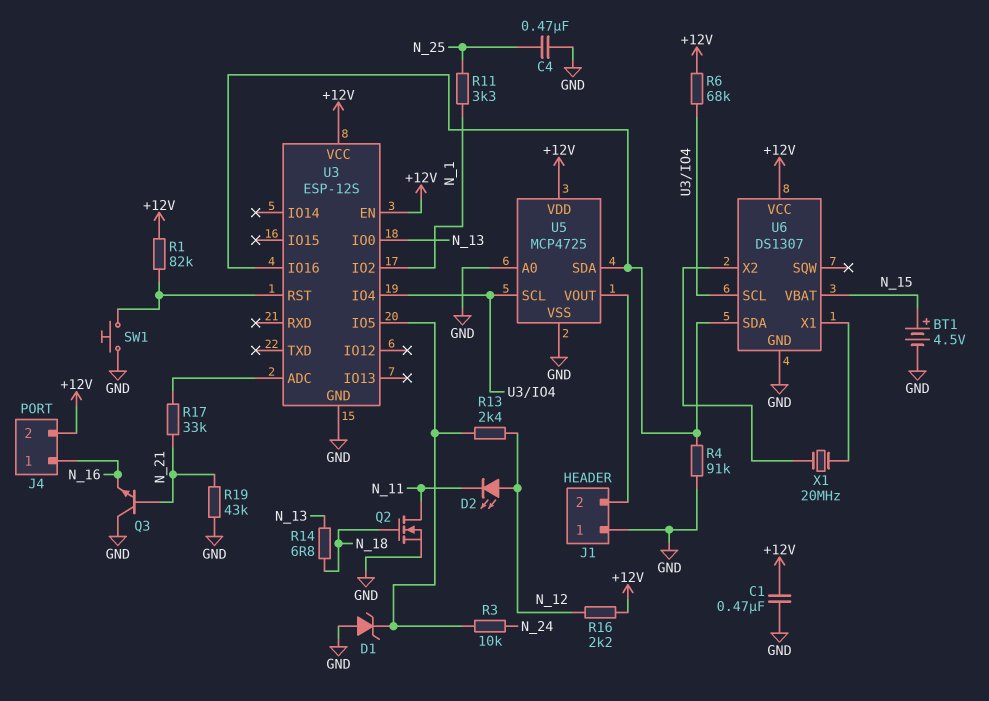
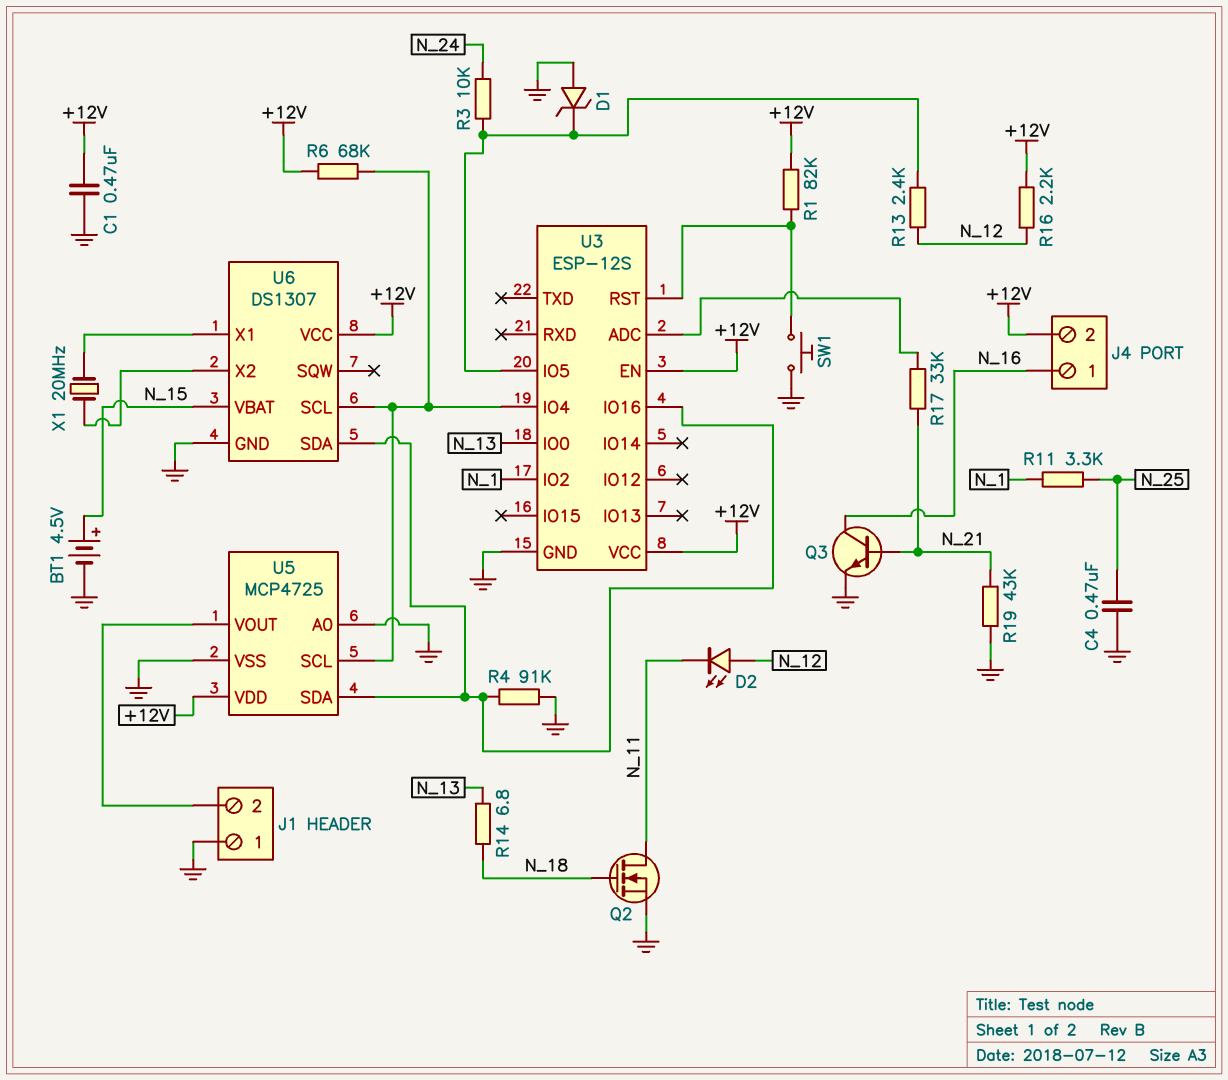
Q3: NPN (B N_21, C GND, E N_16) -> NPN (B N_21, C N_16, E GND)

